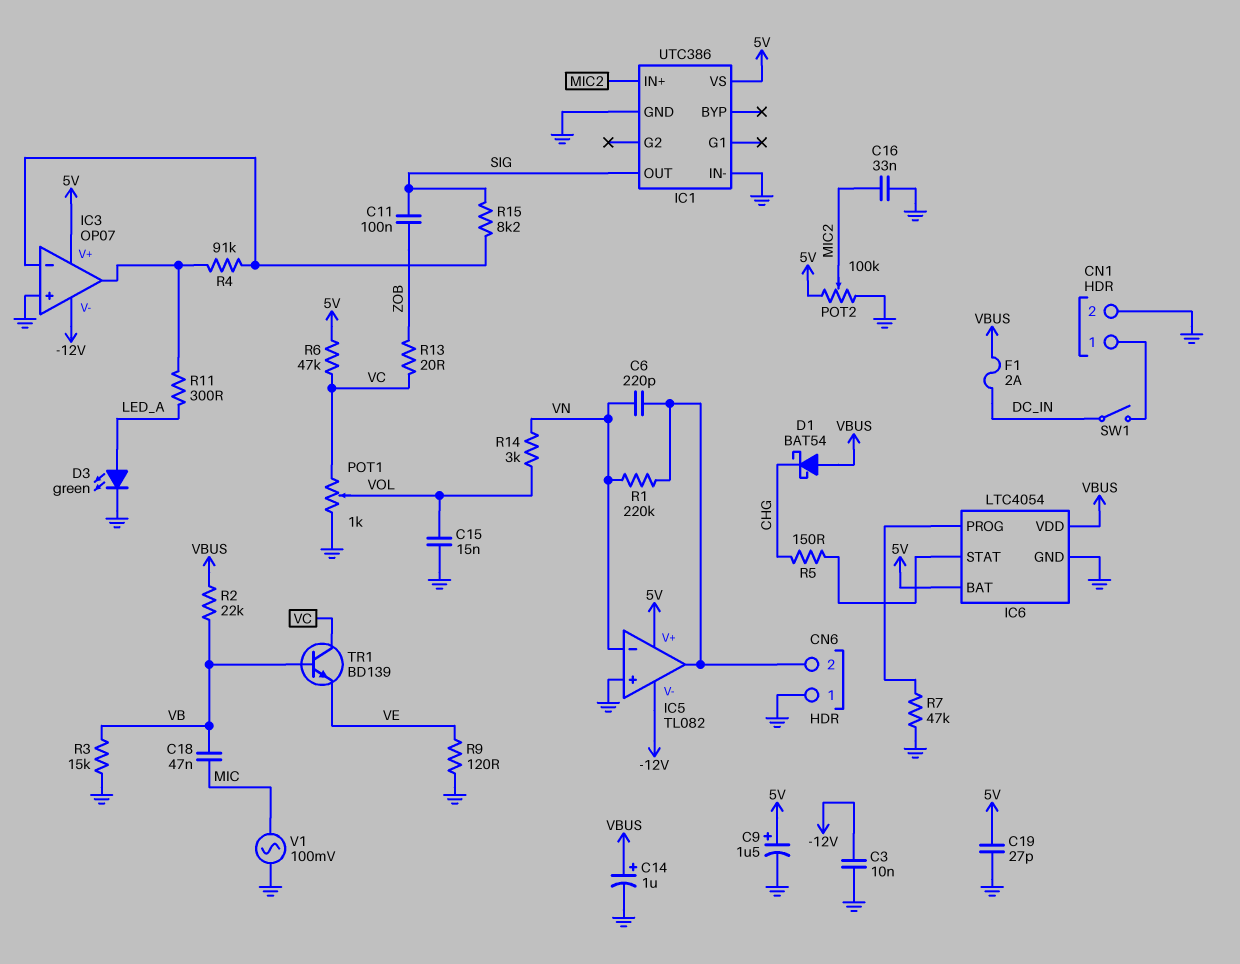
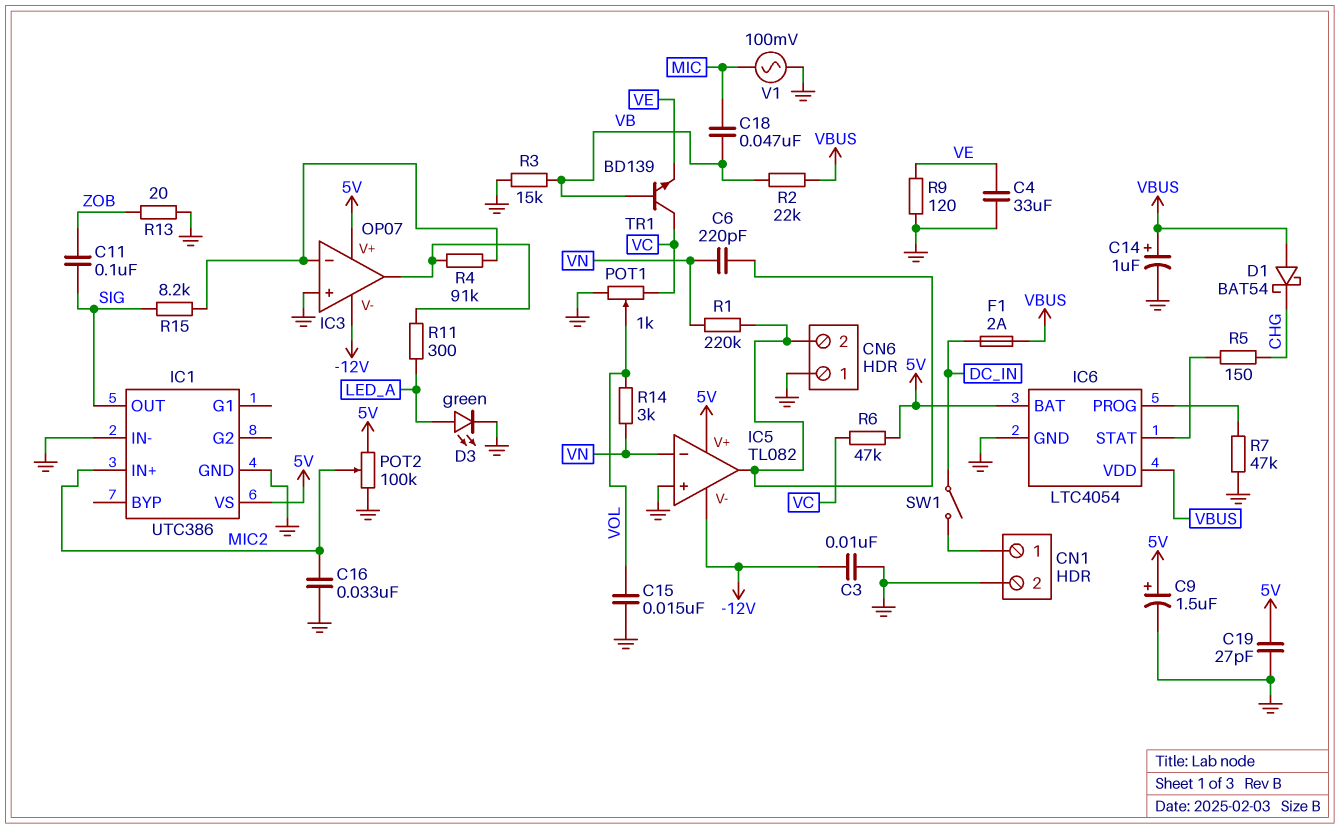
C4: none -> 33uF (GND, VE)
R13: 20 (VC, ZOB) -> 20 (GND, ZOB)

